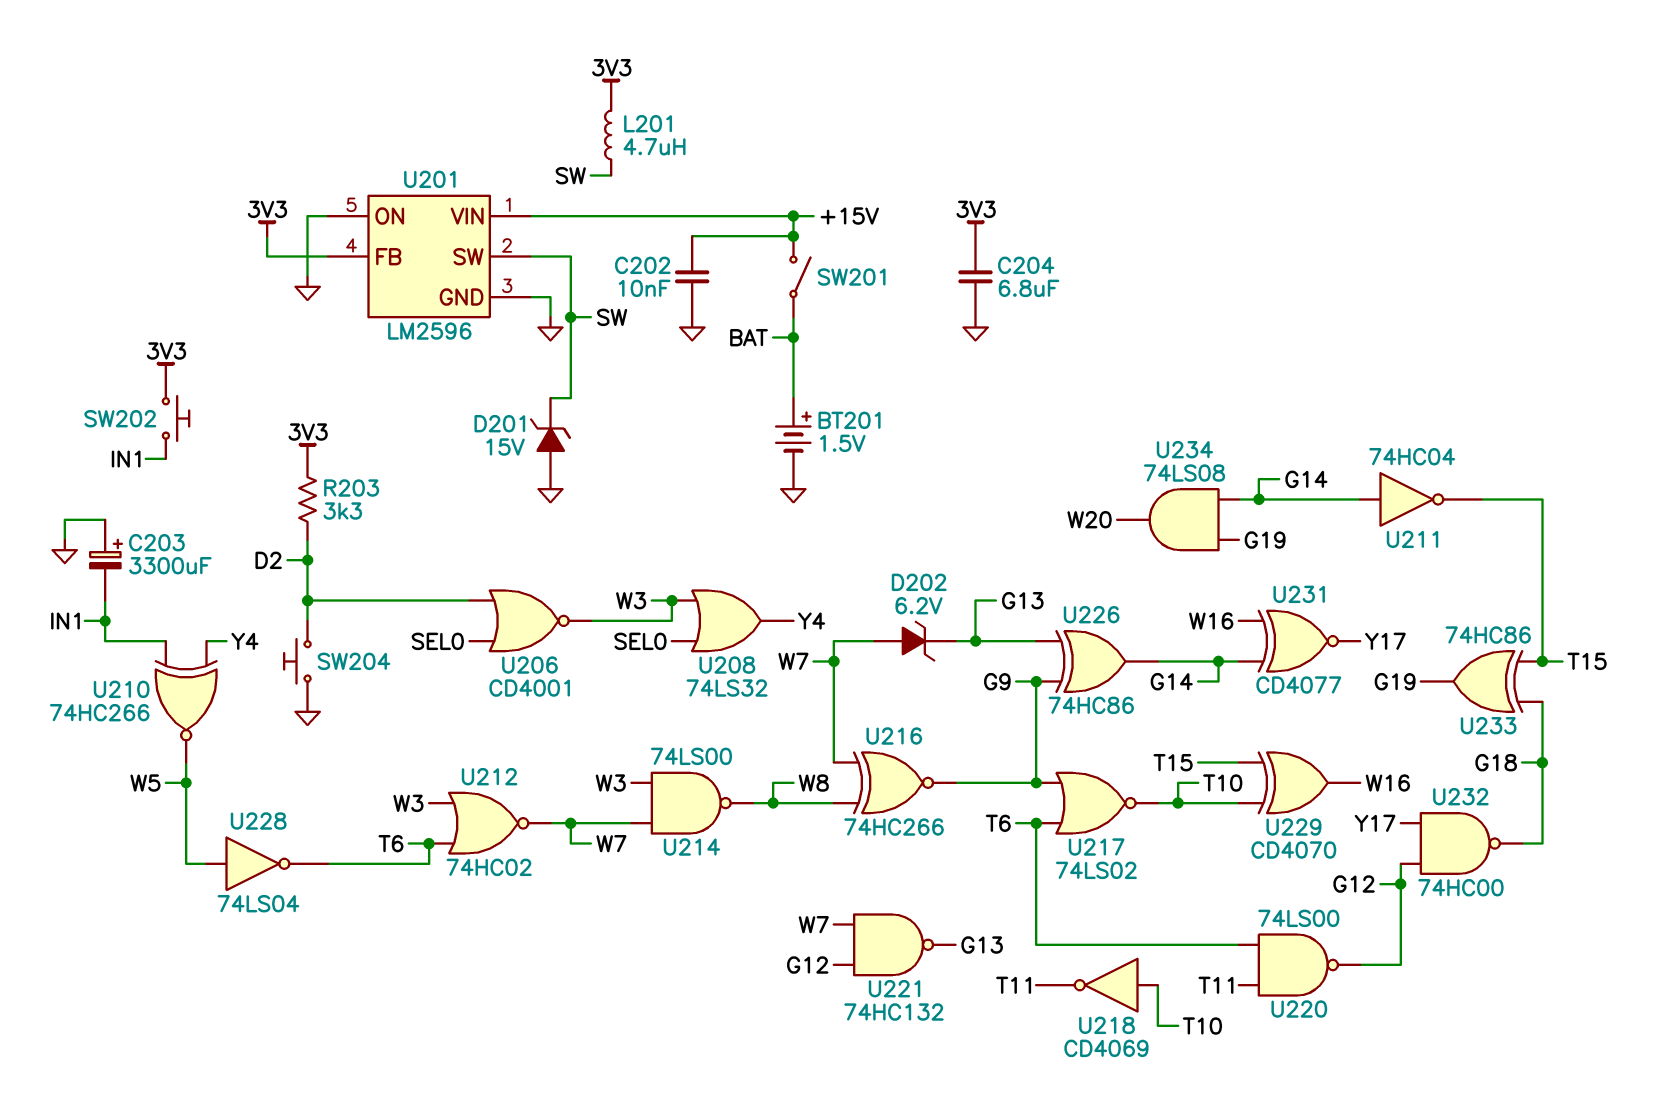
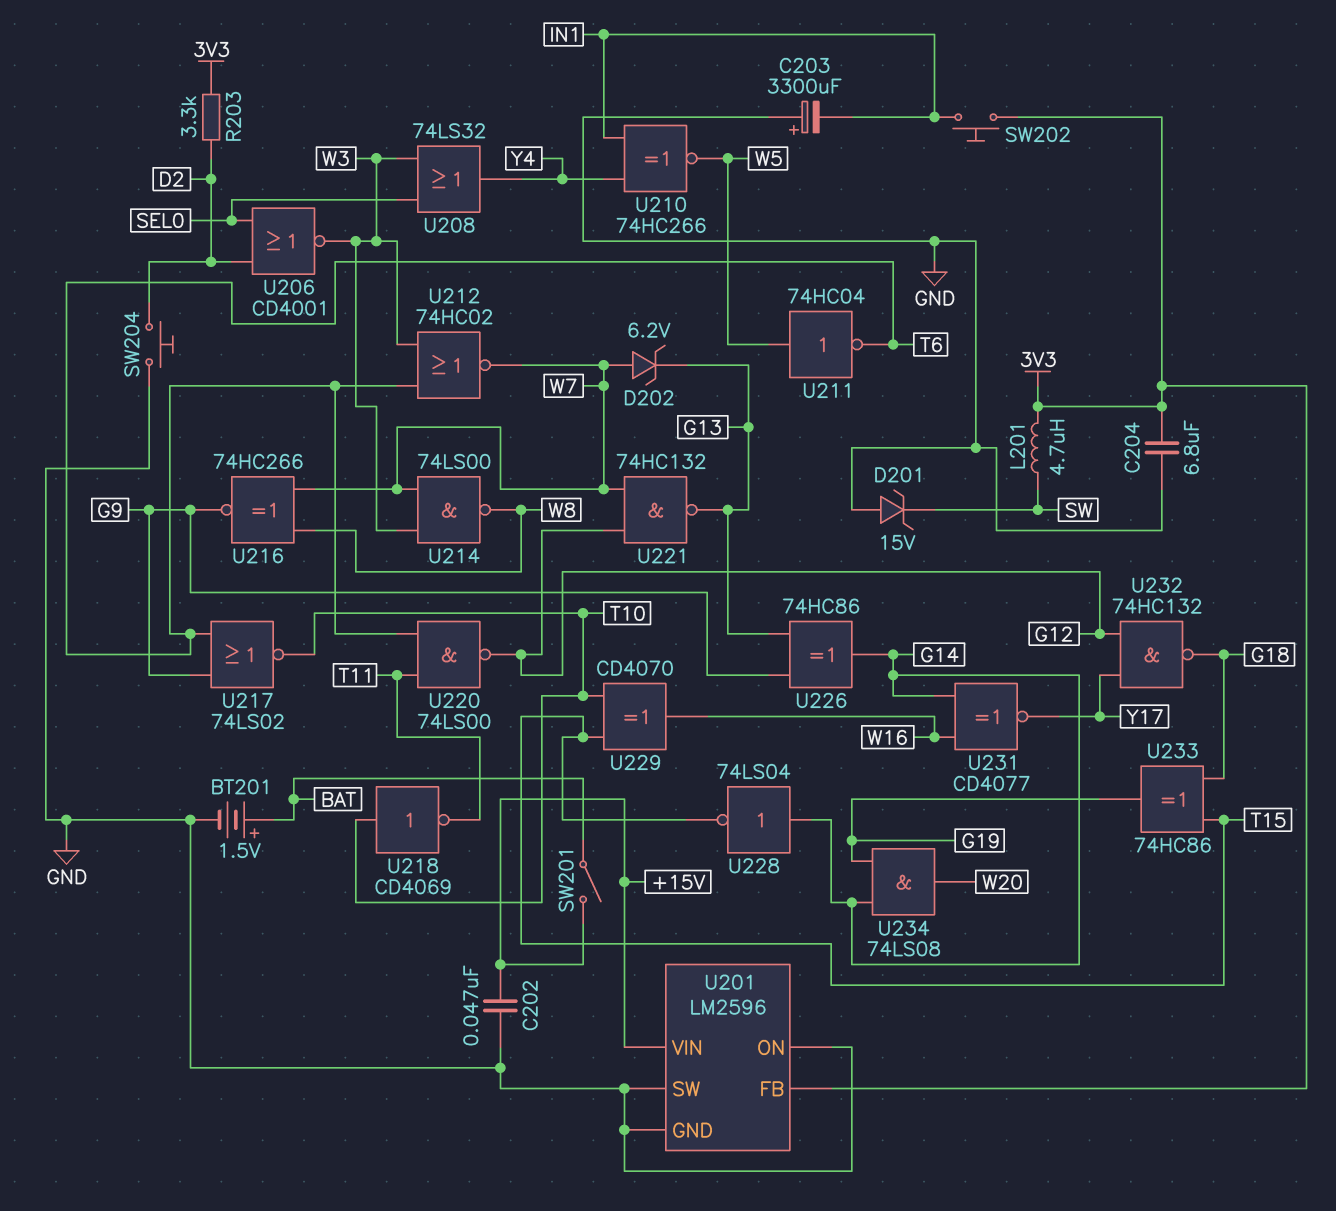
C202: 10nF (+15V, GND) -> 47nF (+15V, GND)
U201 pin SW: SW -> GND
U211: NOT 74HC04 (in G14, out T15) -> NOT 74HC04 (in W5, out T6)
U228: NOT 74LS04 (in W5, out T6) -> NOT 74LS04 (in G14, out T15)
U232: NAND 74HC00 (in G12, in Y17, out G18) -> NAND 74HC132 (in G12, in Y17, out G18)

